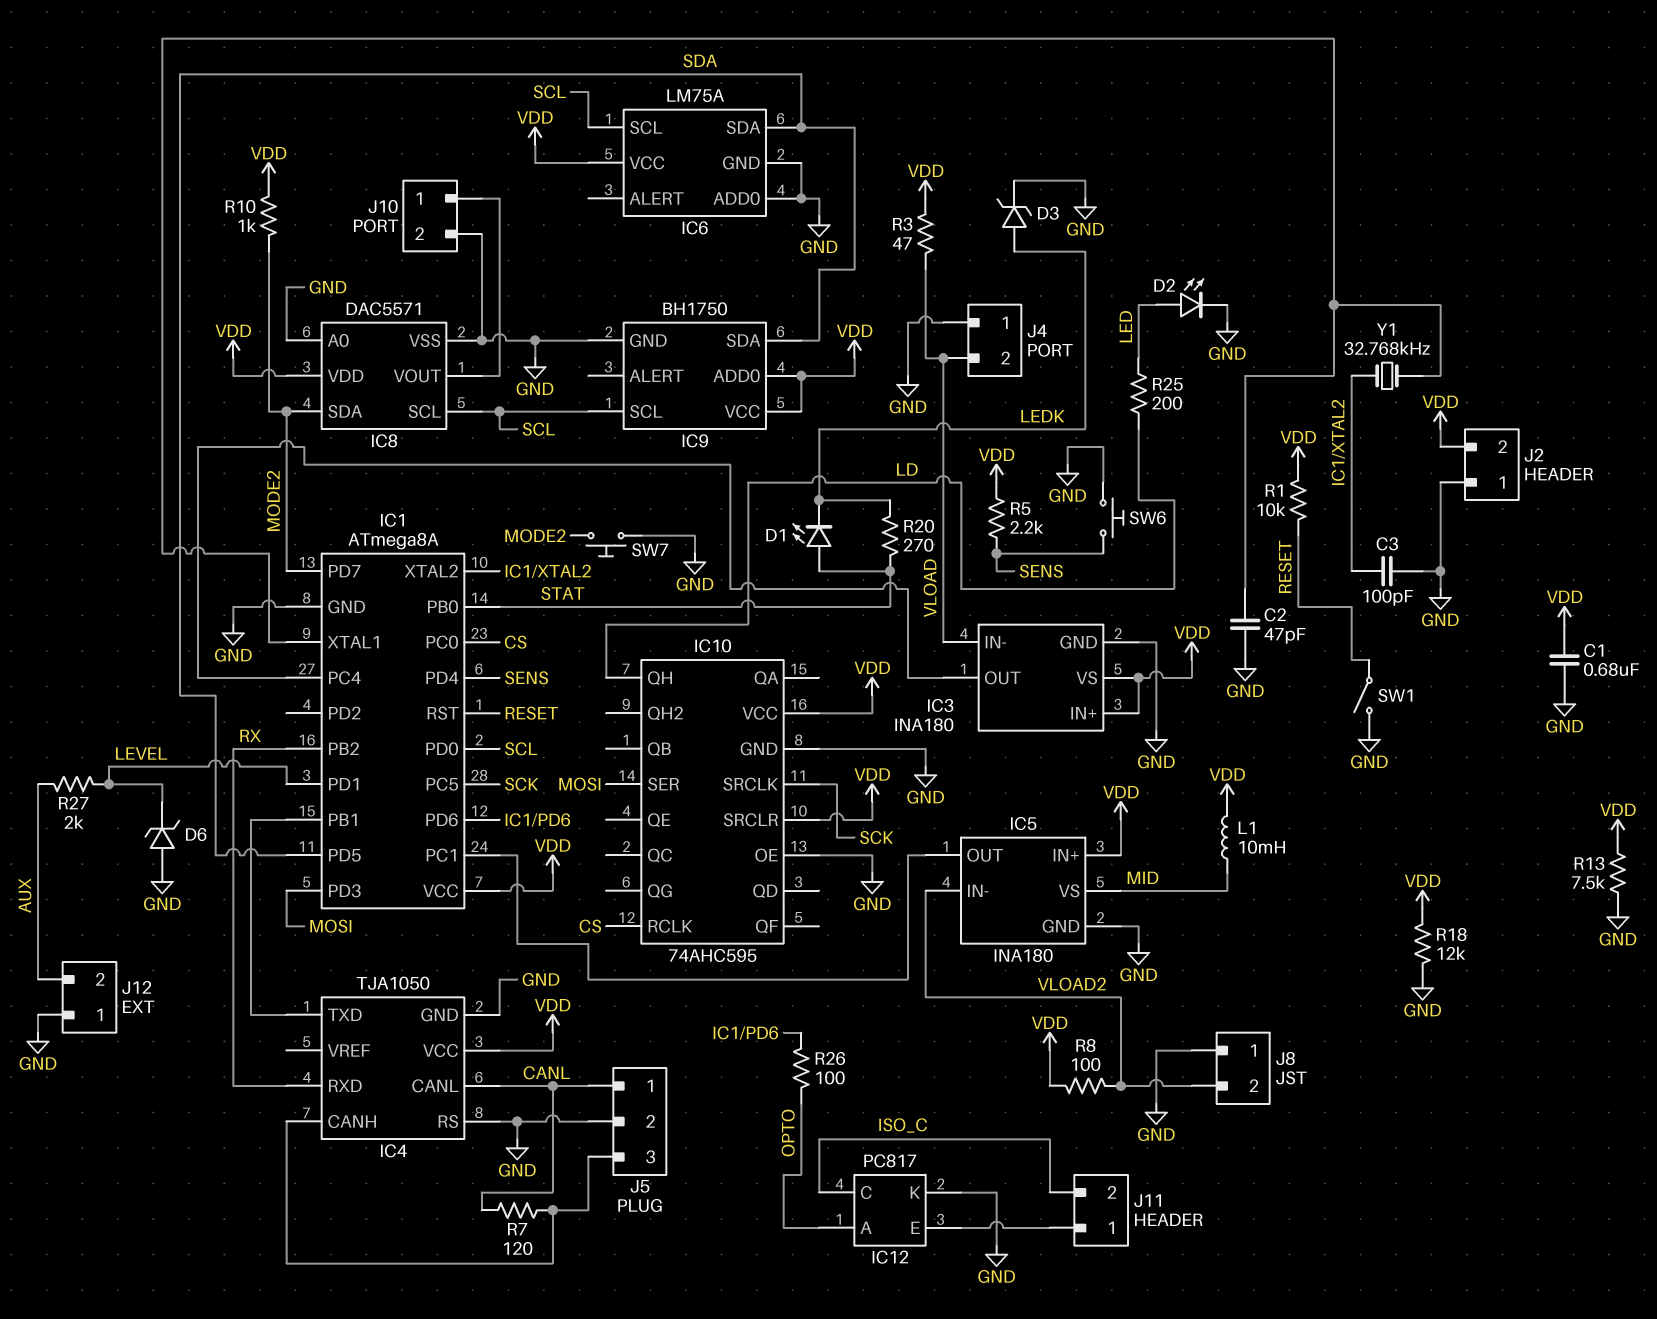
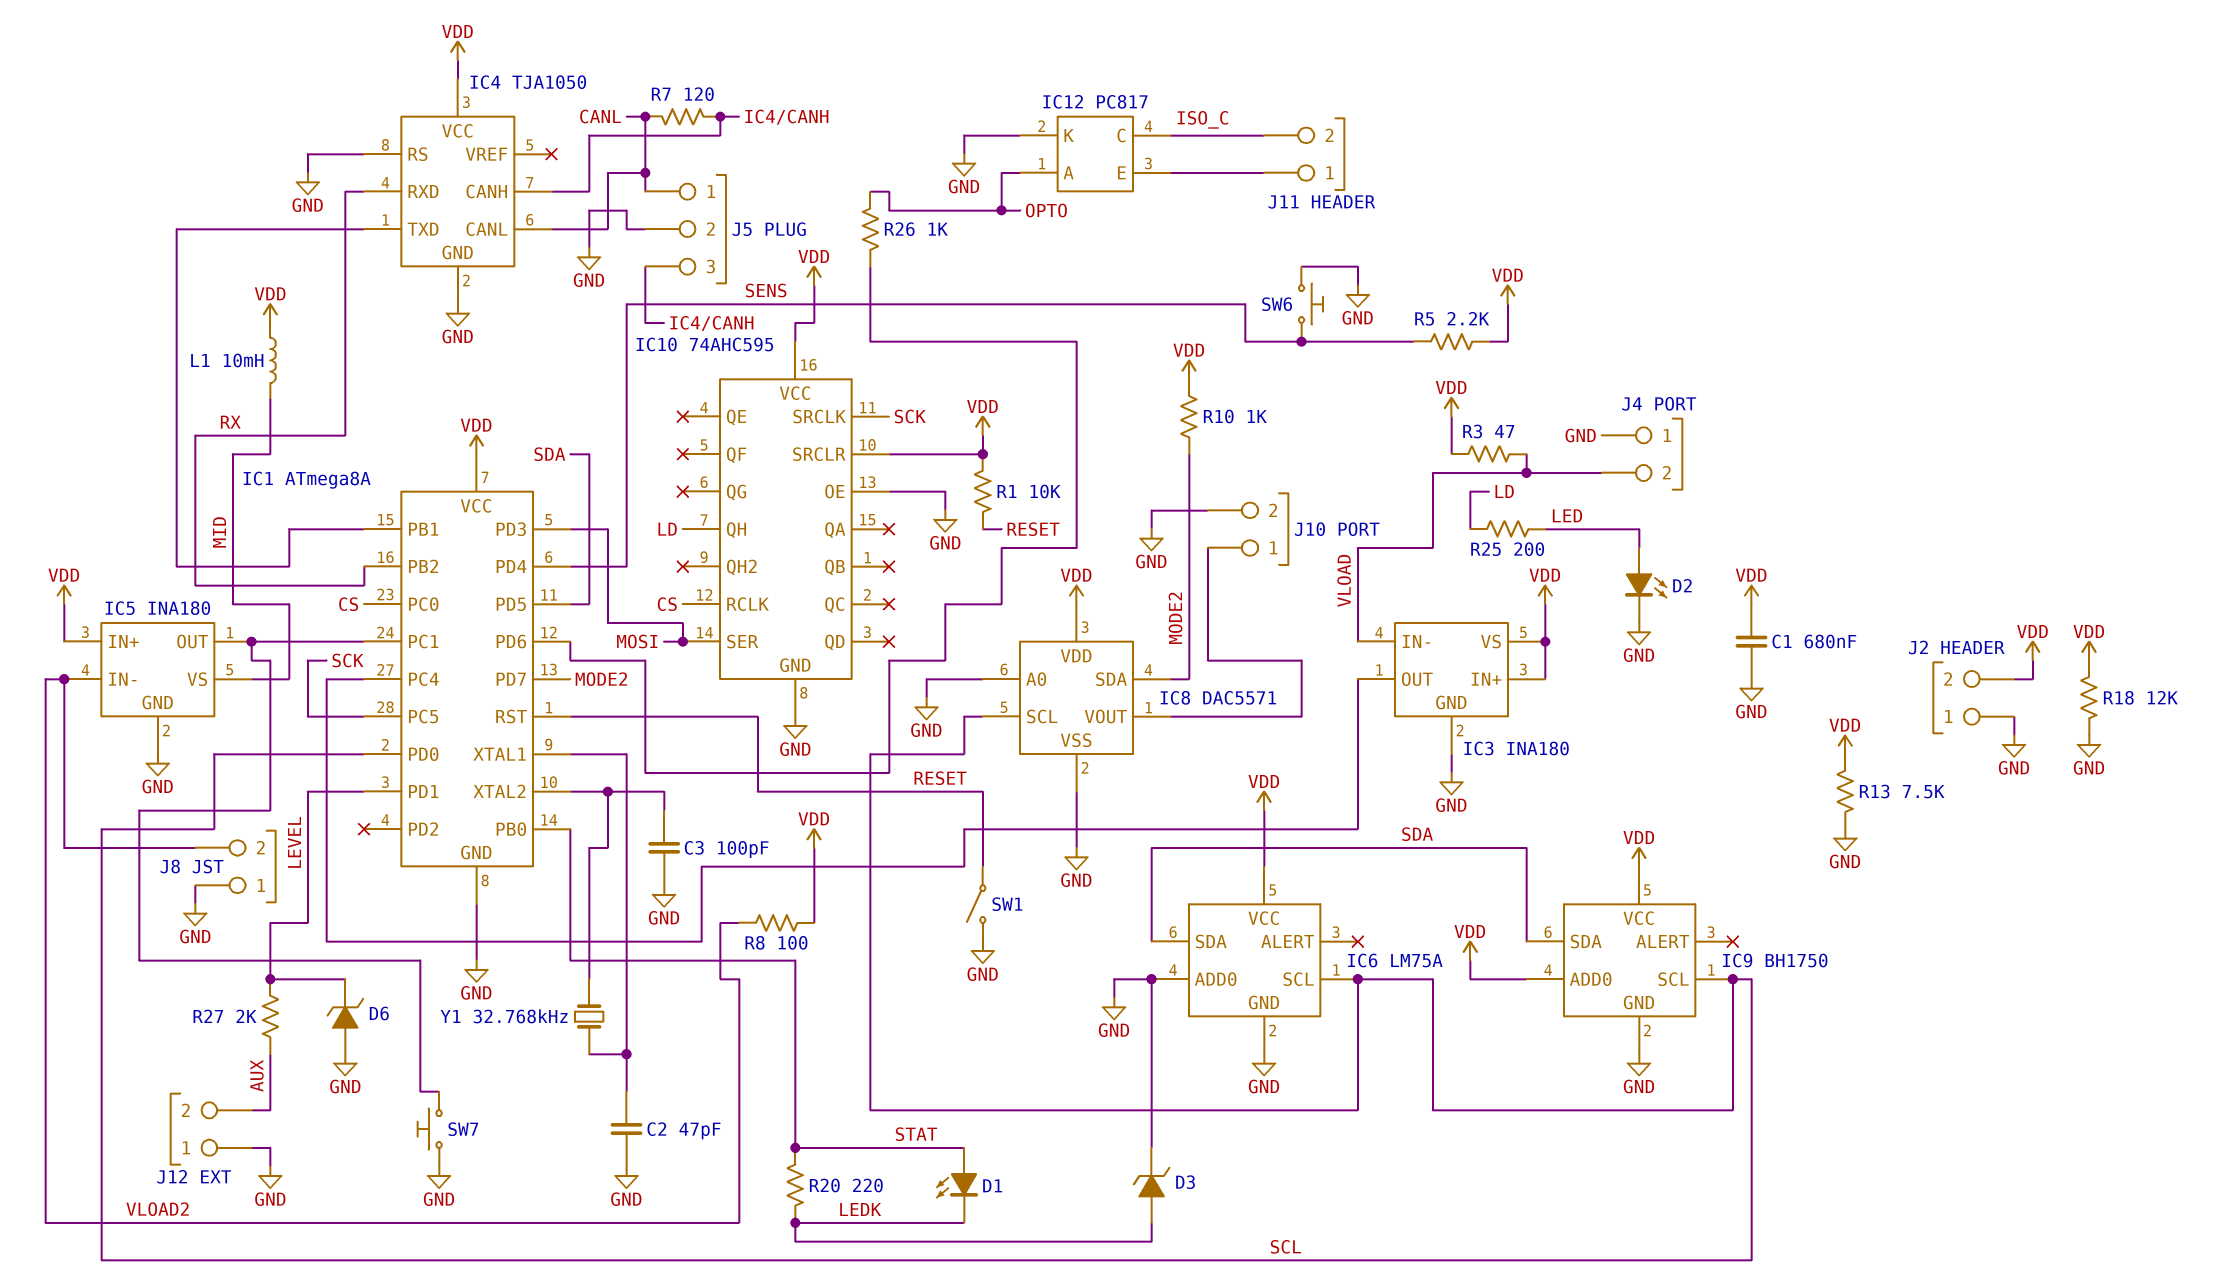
R20: 270 (LEDK, STAT) -> 220 (LEDK, STAT)
R26: 100 (IC1/PD6, OPTO) -> 1k (IC1/PD6, OPTO)
SW7: button (GND, MODE2) -> button (GND, IC1/PC1)

